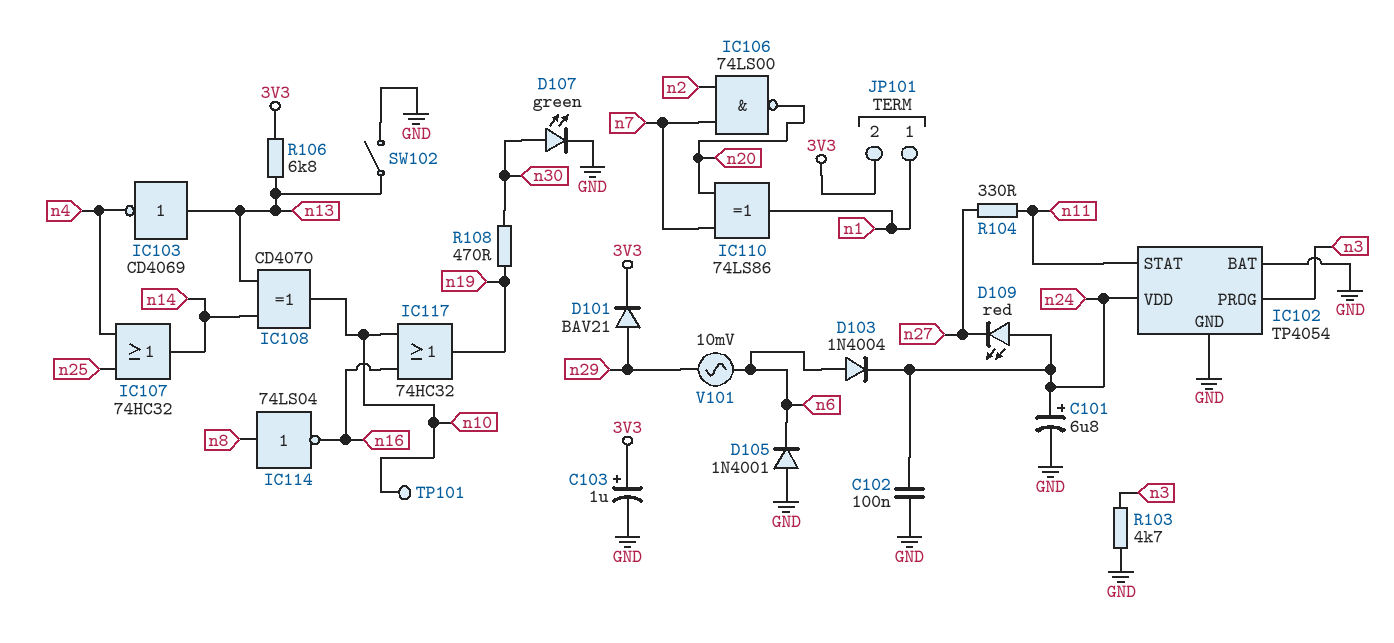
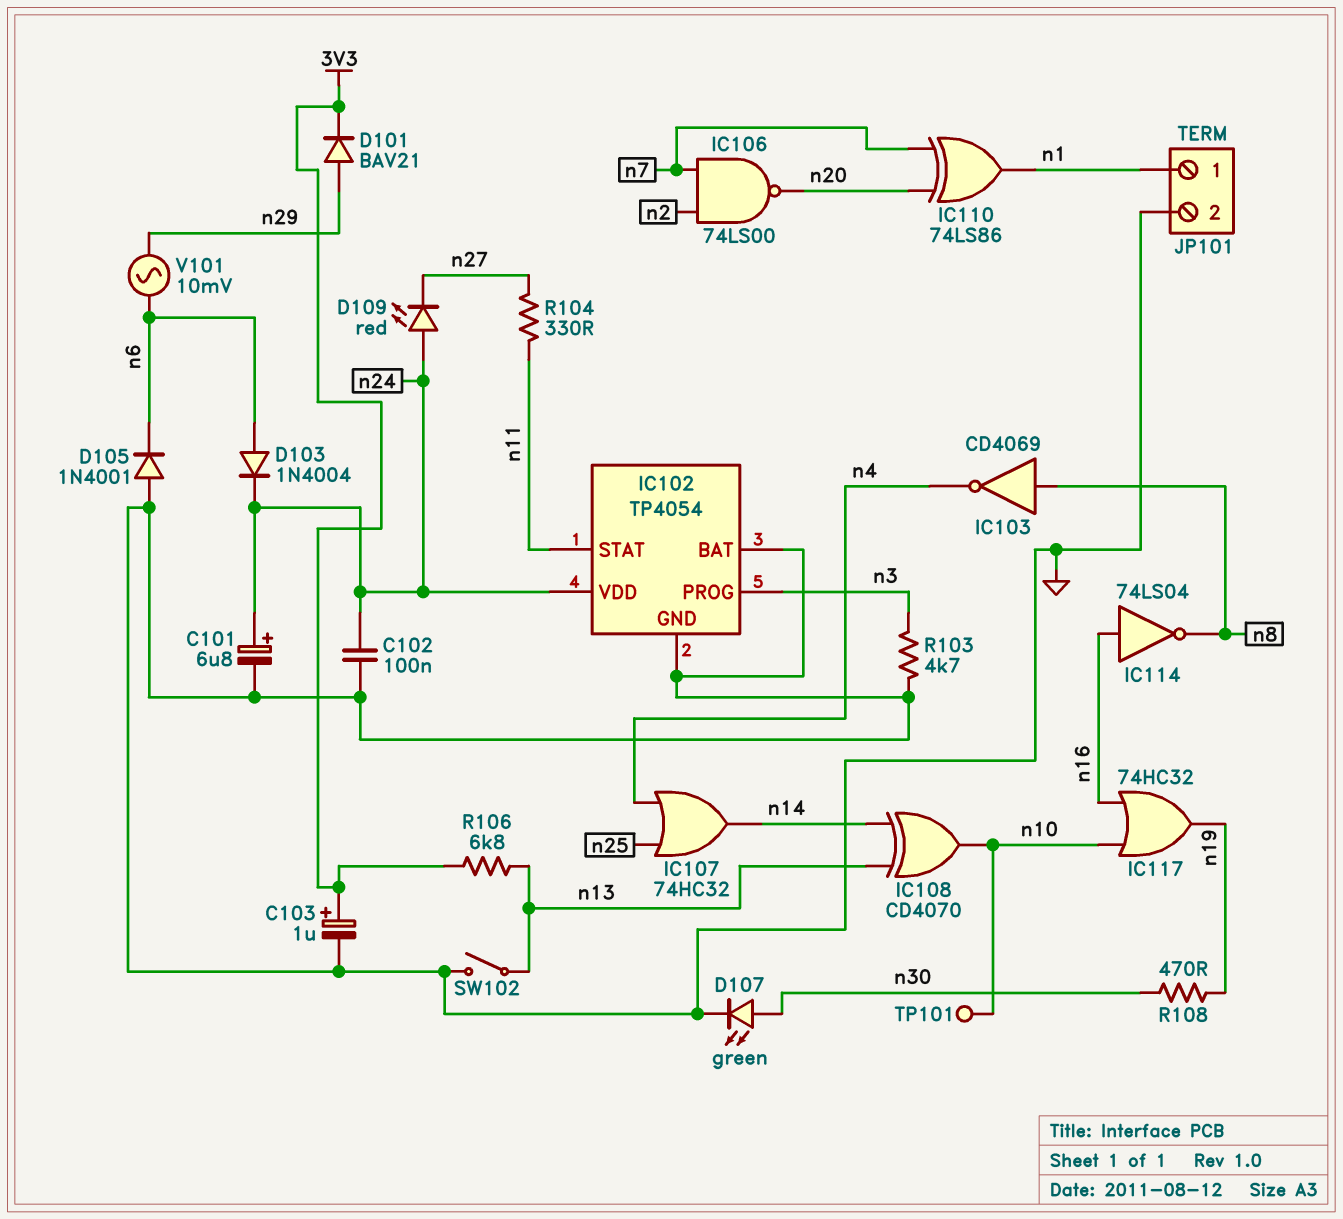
IC103: NOT CD4069 (in n13, out n4) -> NOT CD4069 (in n8, out n4)
IC114: NOT 74LS04 (in n8, out n16) -> NOT 74LS04 (in n16, out n8)
JP101 pin 2: 3V3 -> GND

